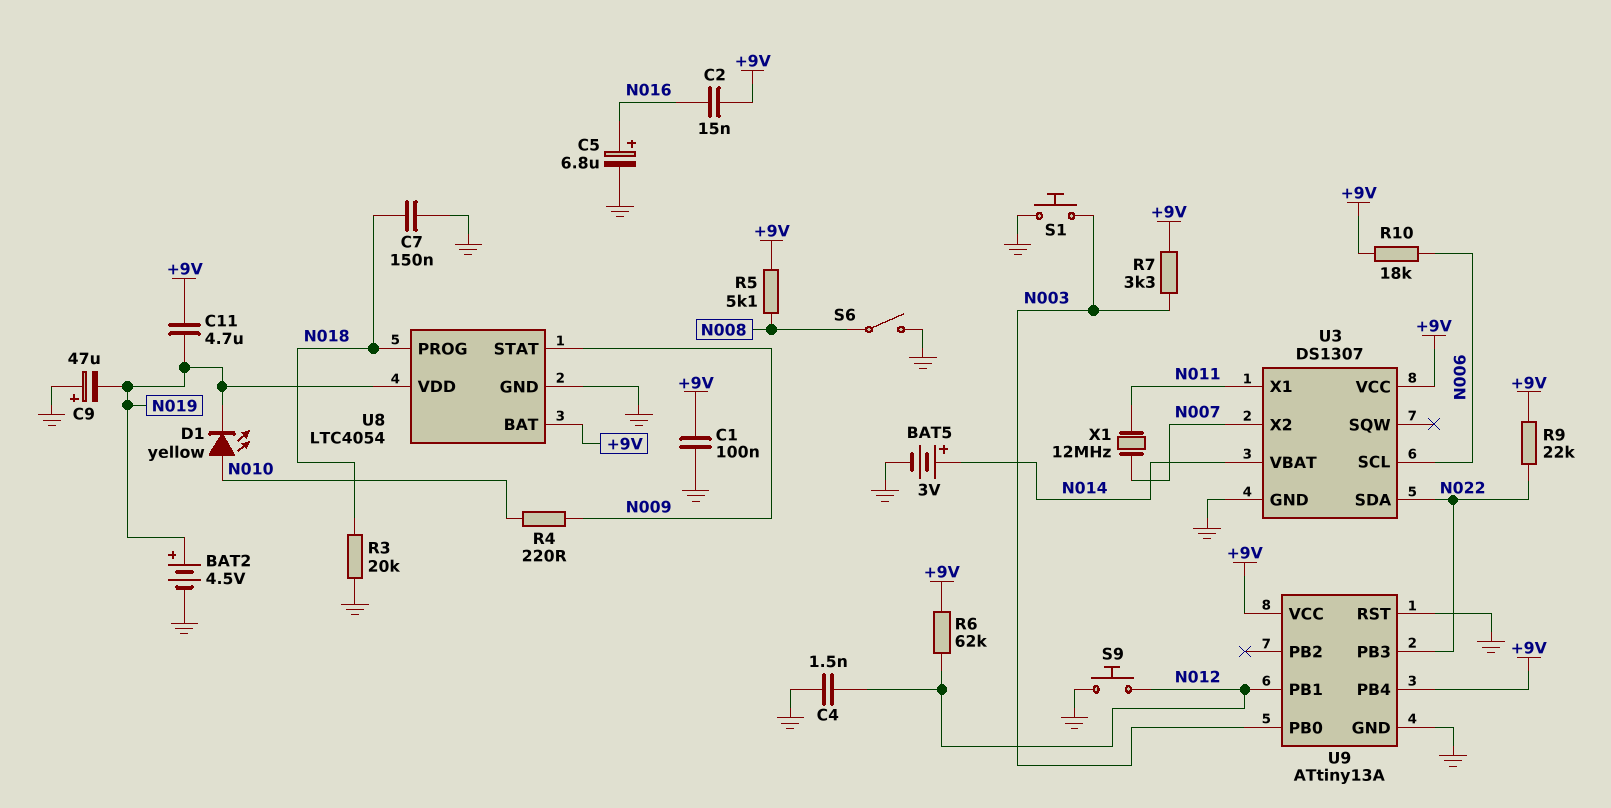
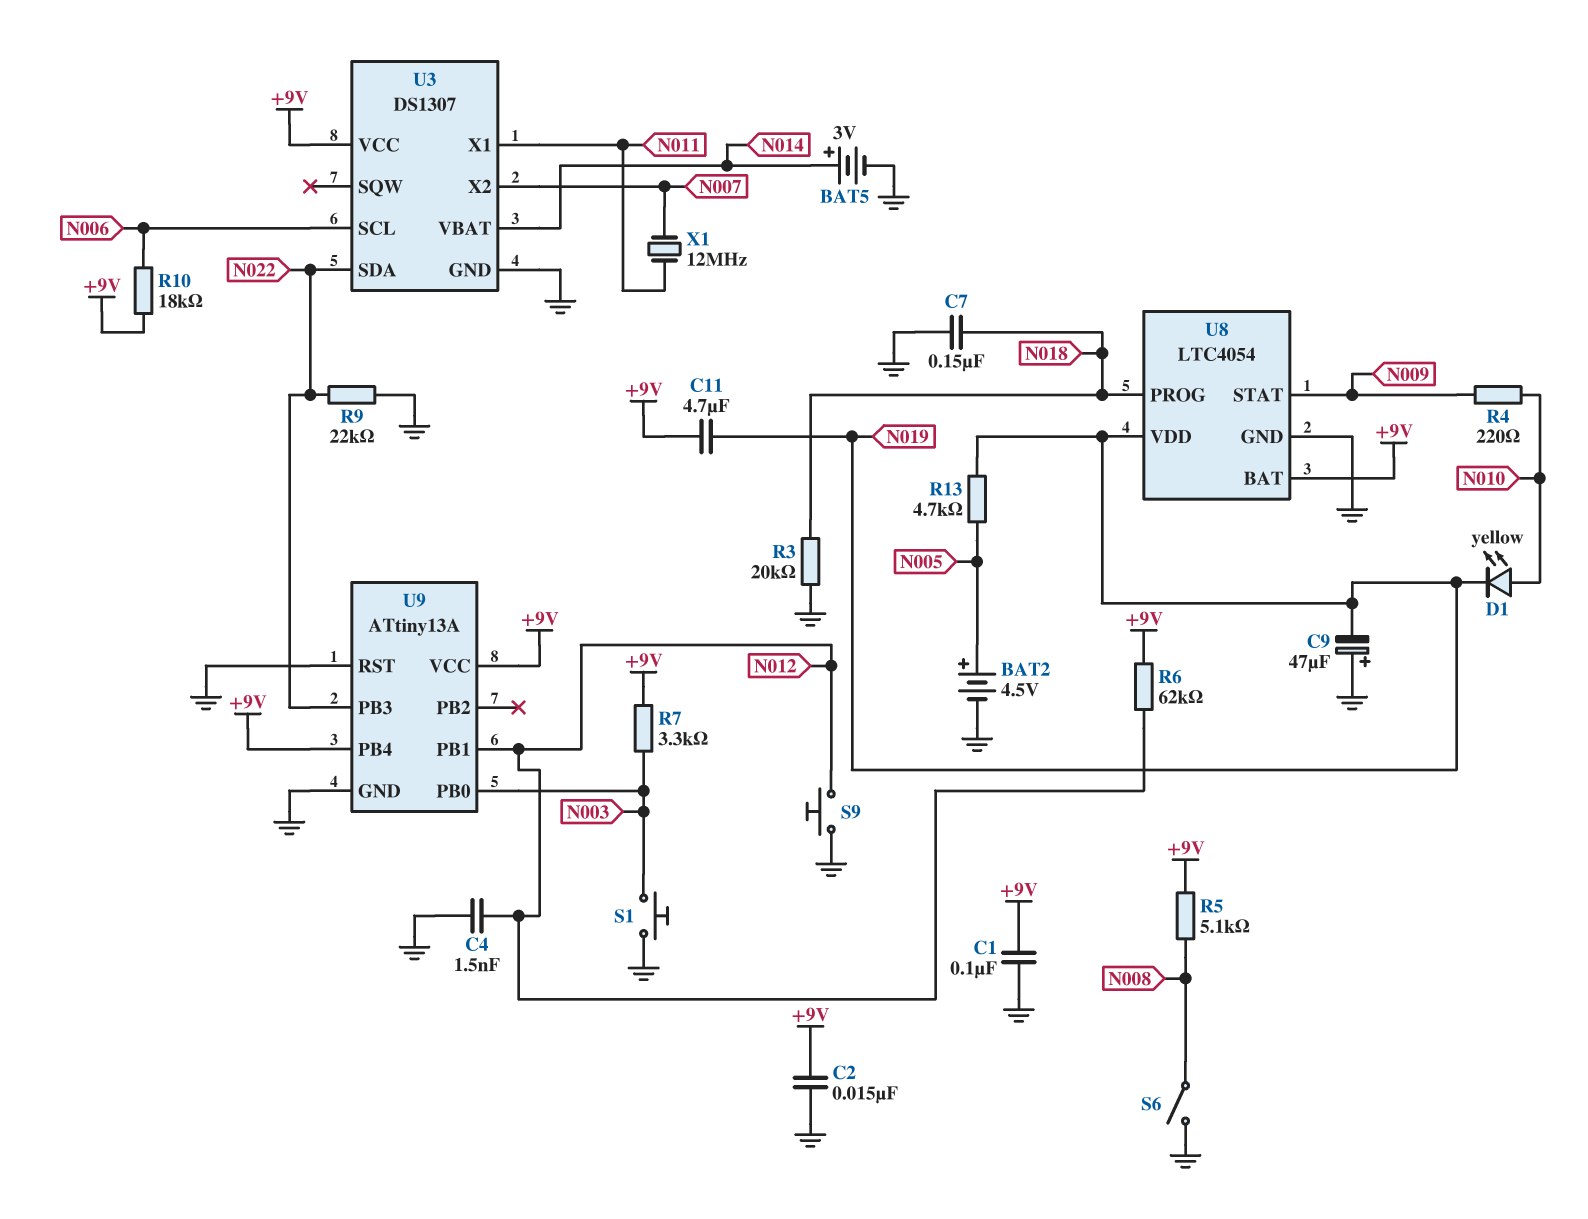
BAT2: 4.5V (plus N019, minus GND) -> 4.5V (plus N005, minus GND)
C2: 15nF (+9V, N016) -> 15nF (+9V, GND)
C5: 6.8uF (plus N016, minus GND) -> none
R9: 22k (+9V, N022) -> 22k (GND, N022)
R13: none -> 4.7k (N005, N019)

